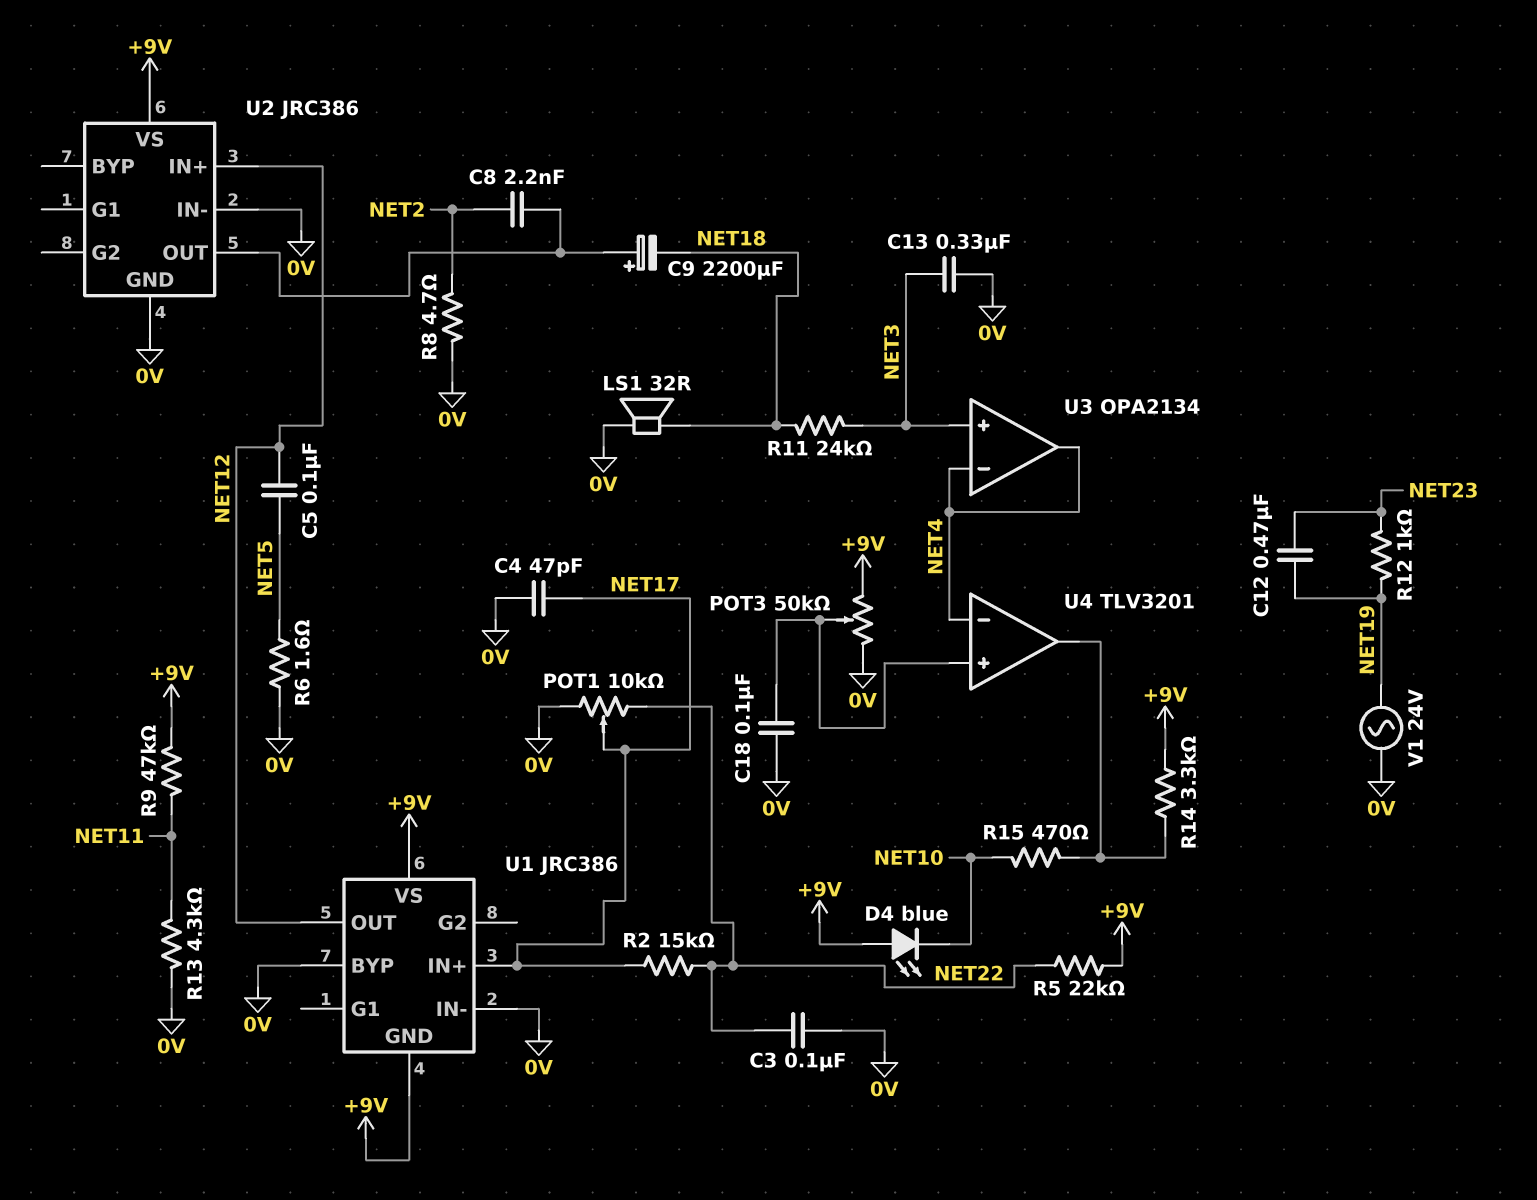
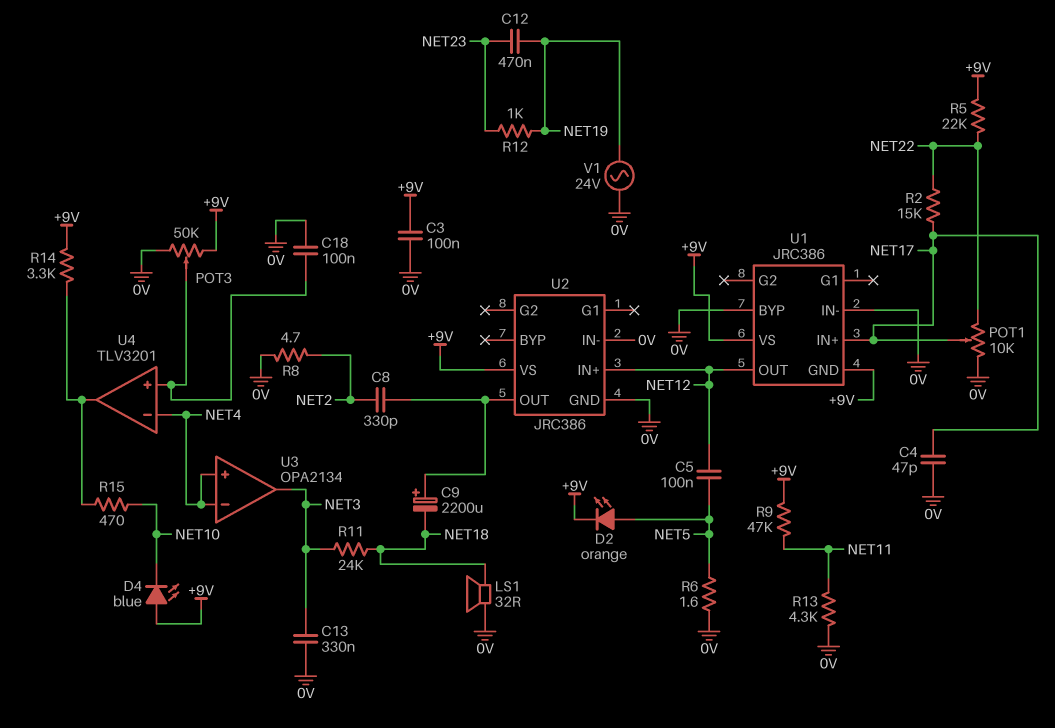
C3: 100nF (0V, NET22) -> 100nF (+9V, 0V)
C8: 2.2nF (NET2, U2/OUT) -> 330pF (NET2, U2/OUT)
D2: none -> LED orange (A NET5, K +9V)
U3 pin in+: NET3 -> NET4
U3 pin out: NET4 -> NET3

